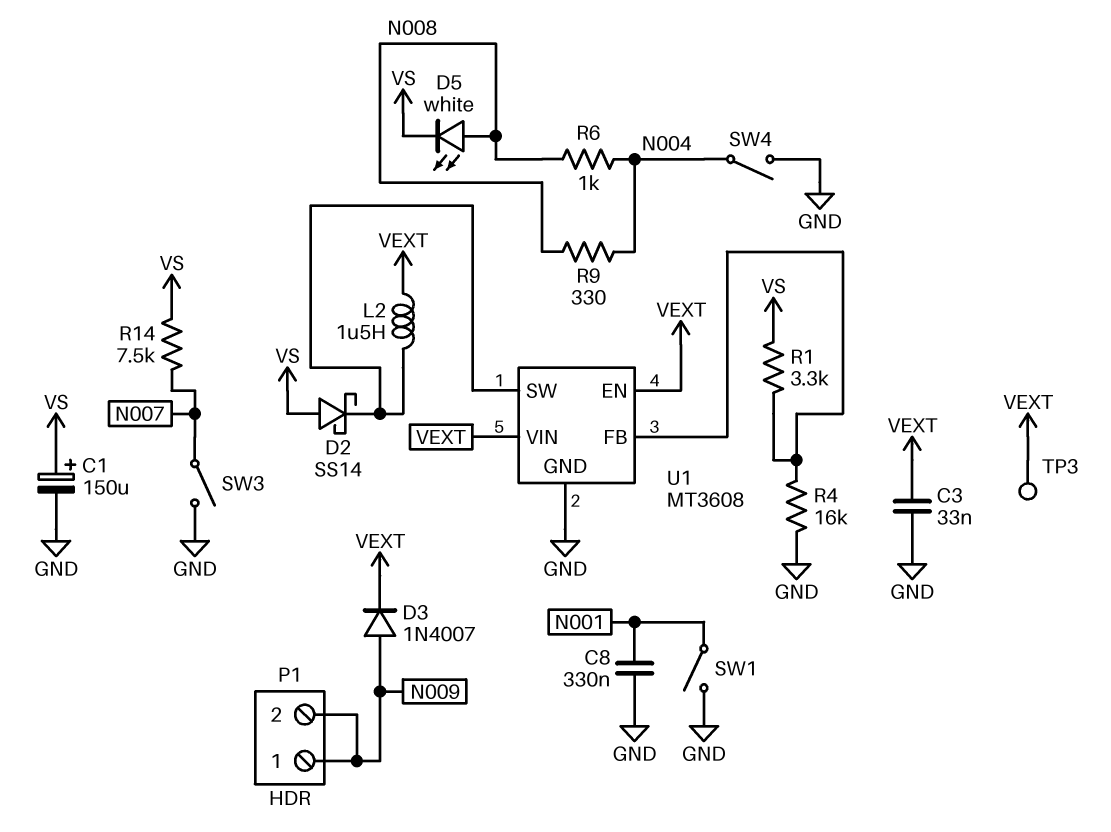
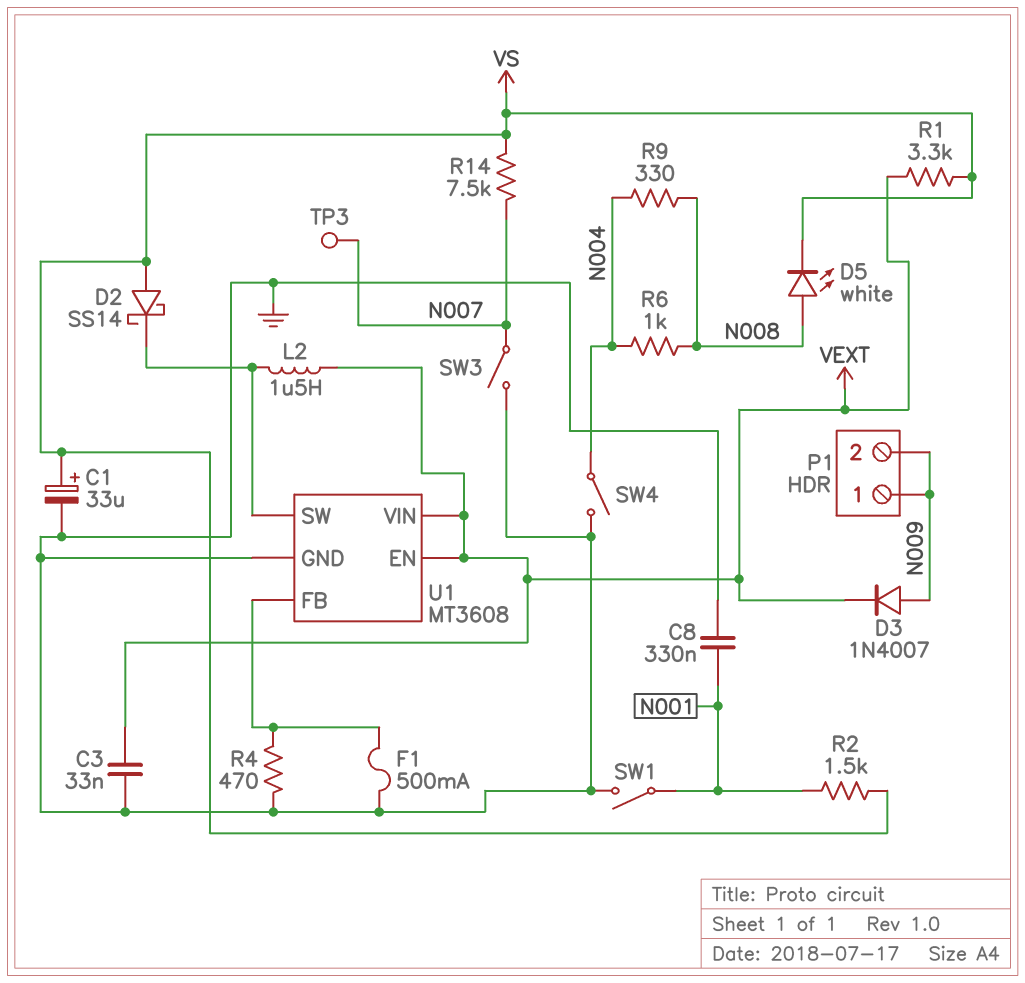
C1: 150uF (plus VS, minus GND) -> 33uF (plus VS, minus GND)
F1: none -> 500mA (GND, U1/FB)
R1: 3.3k (U1/FB, VS) -> 3.3k (VEXT, VS)
R2: none -> 1.5k (N001, VS)
R4: 16k (GND, U1/FB) -> 470 (GND, U1/FB)
TP3: test point (VEXT) -> test point (N007)

